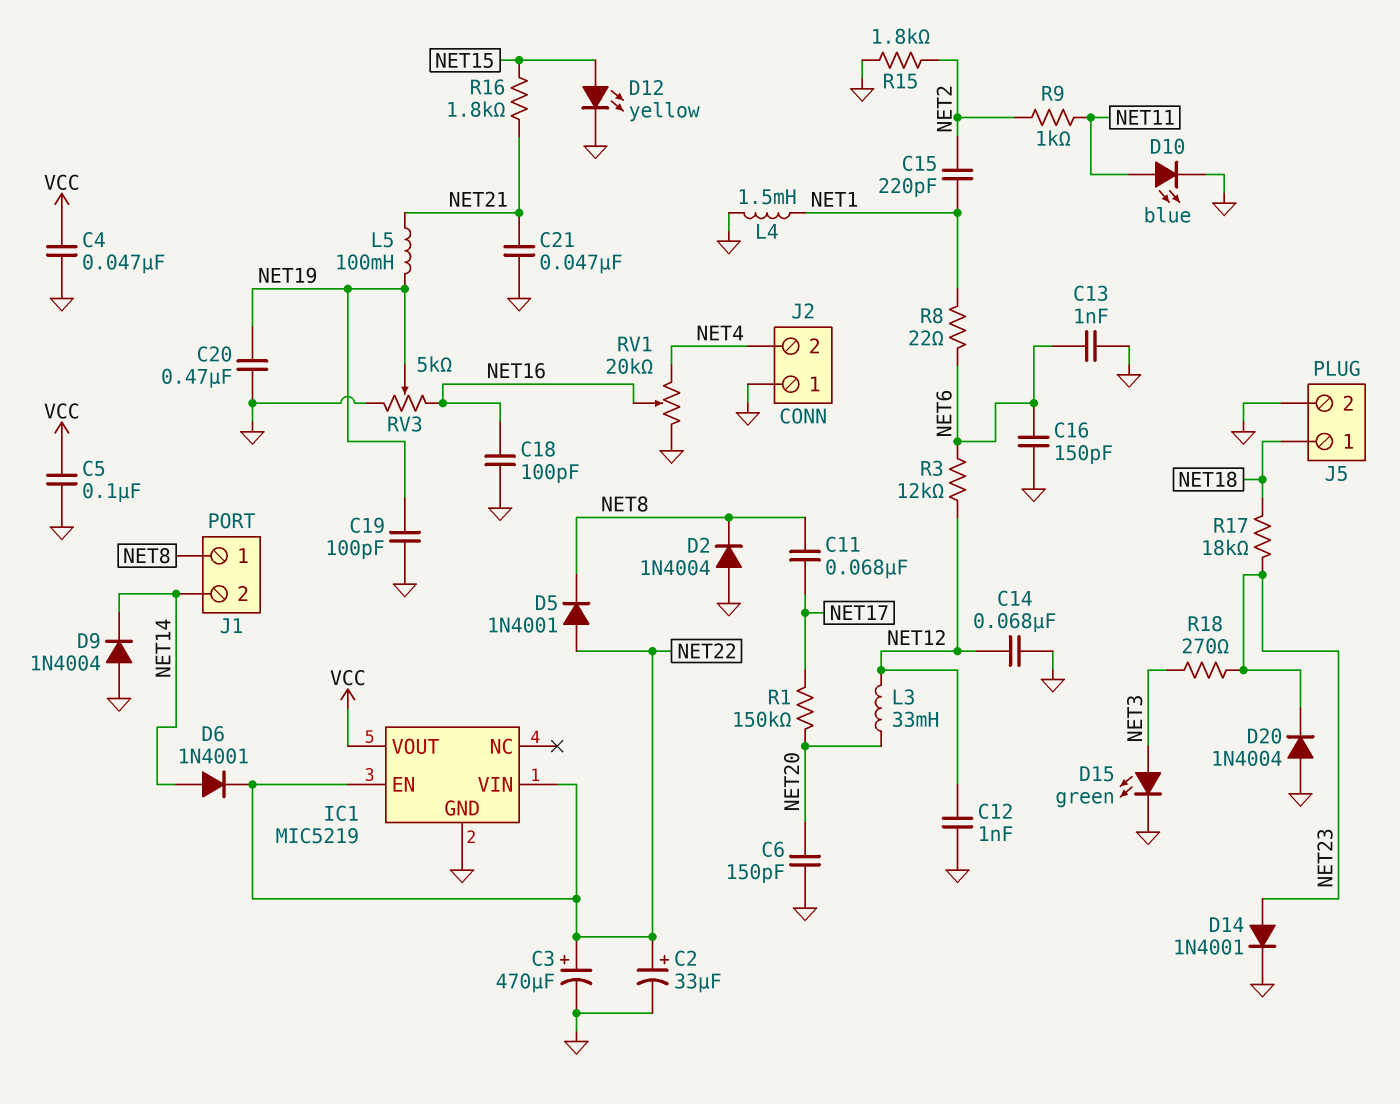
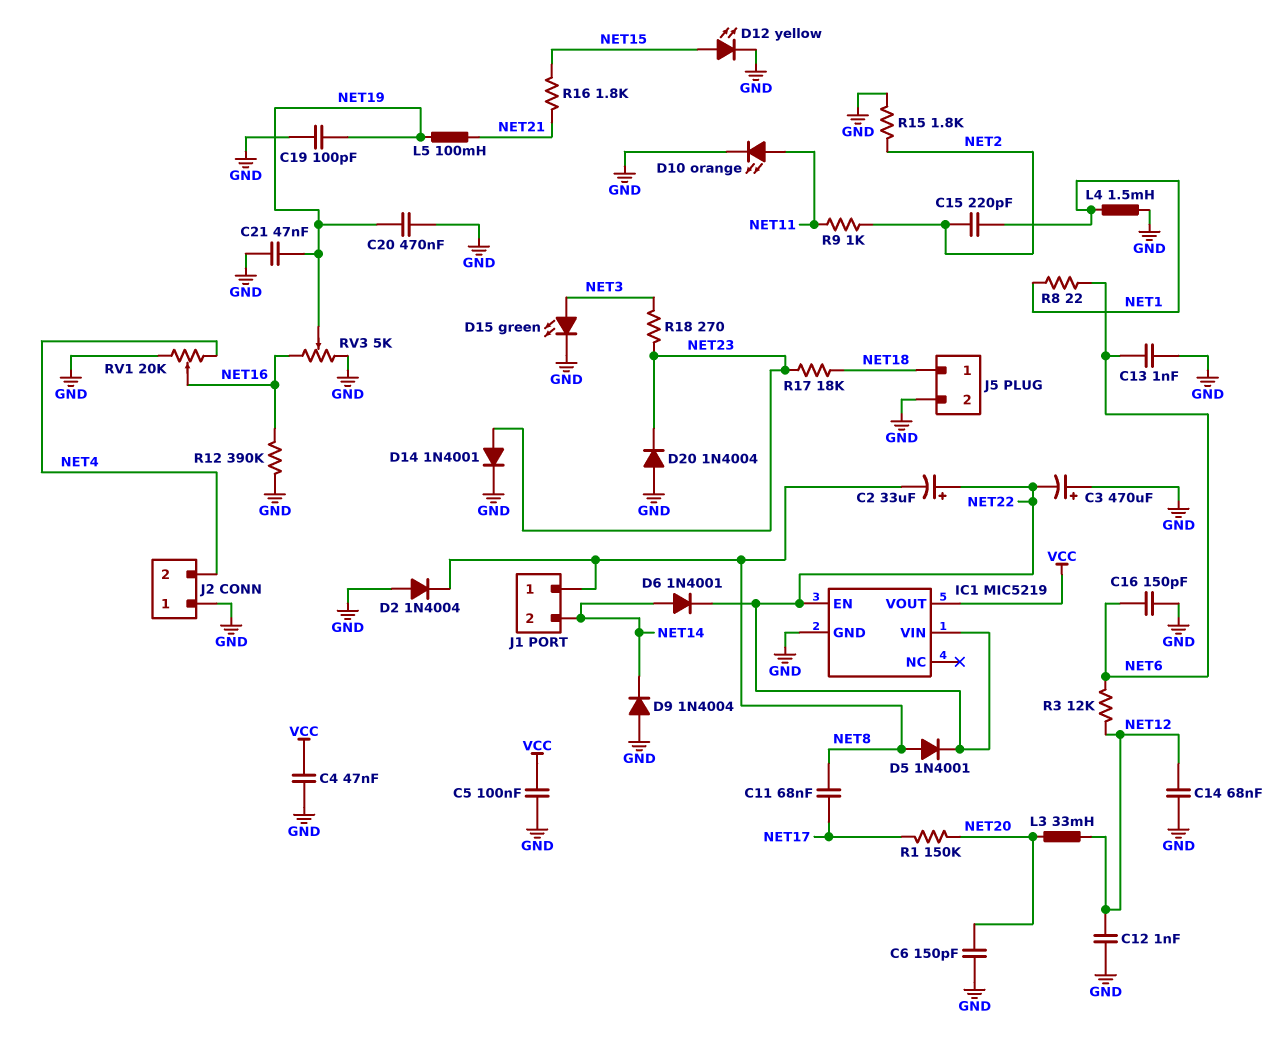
C2: 33uF (plus NET22, minus GND) -> 33uF (plus NET22, minus NET8)
C3: 470uF (plus NET22, minus GND) -> 470uF (plus GND, minus NET22)
C18: 100pF (GND, NET16) -> none
C21: 47nF (GND, NET21) -> 47nF (GND, NET19)
D5: diode 1N4001 (A NET22, K NET8) -> diode 1N4001 (A NET8, K NET22)
D10: LED blue (A NET11, K GND) -> LED orange (A NET11, K GND)
R12: none -> 390k (GND, NET16)

